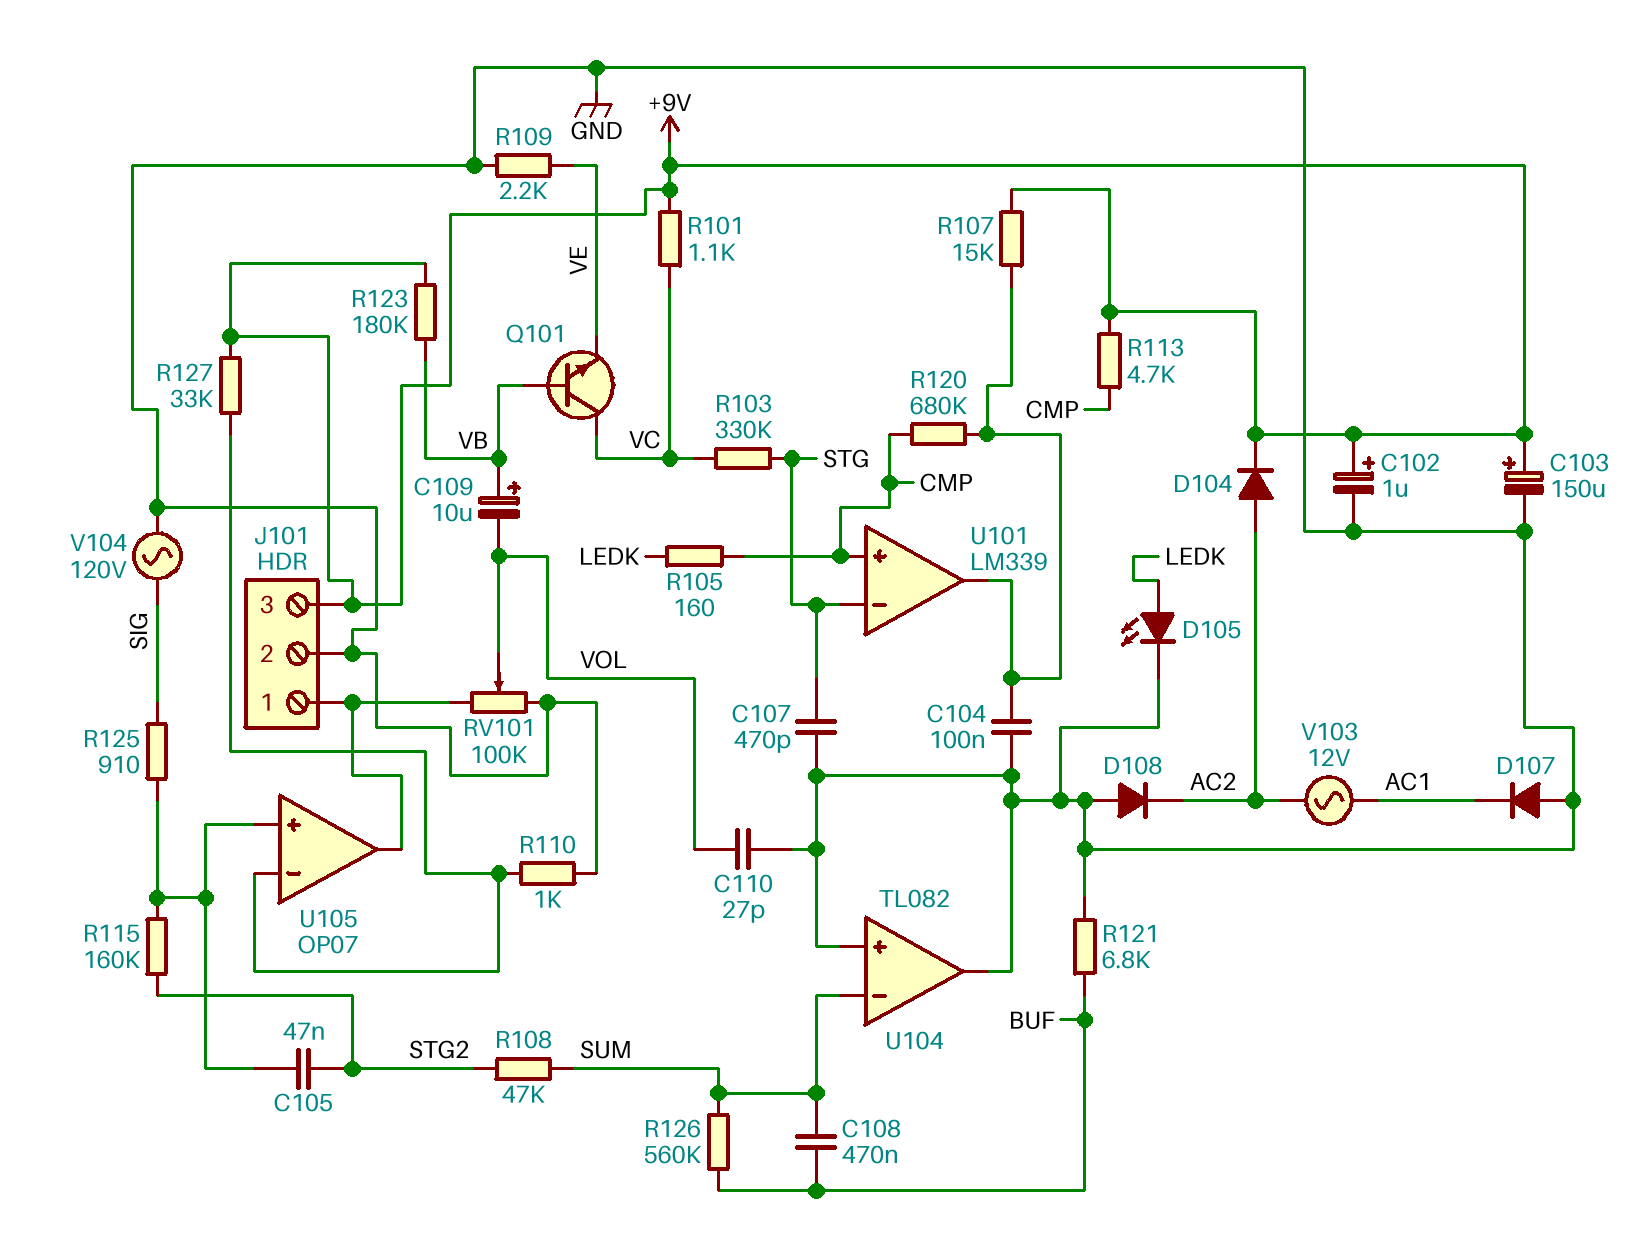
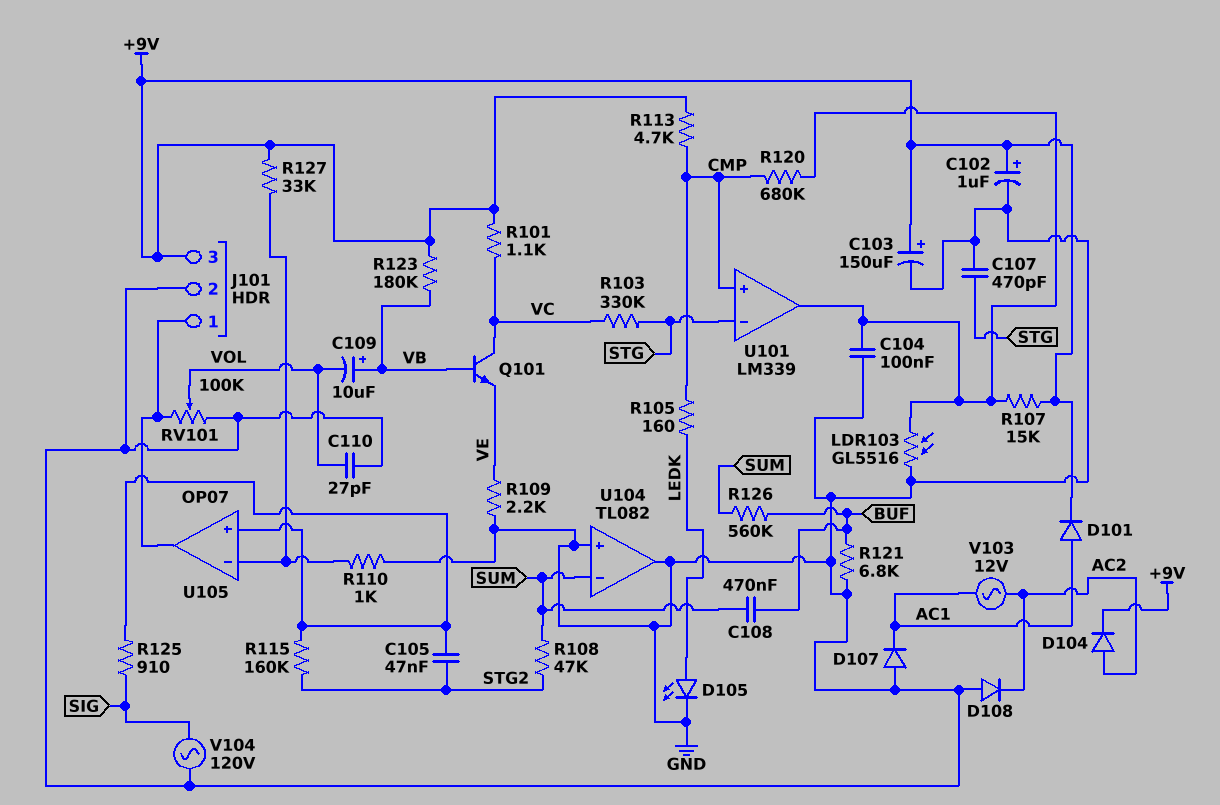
D101: none -> diode (A AC1, K +9V)
LDR103: none -> GL5516 (GND, U101/out)

